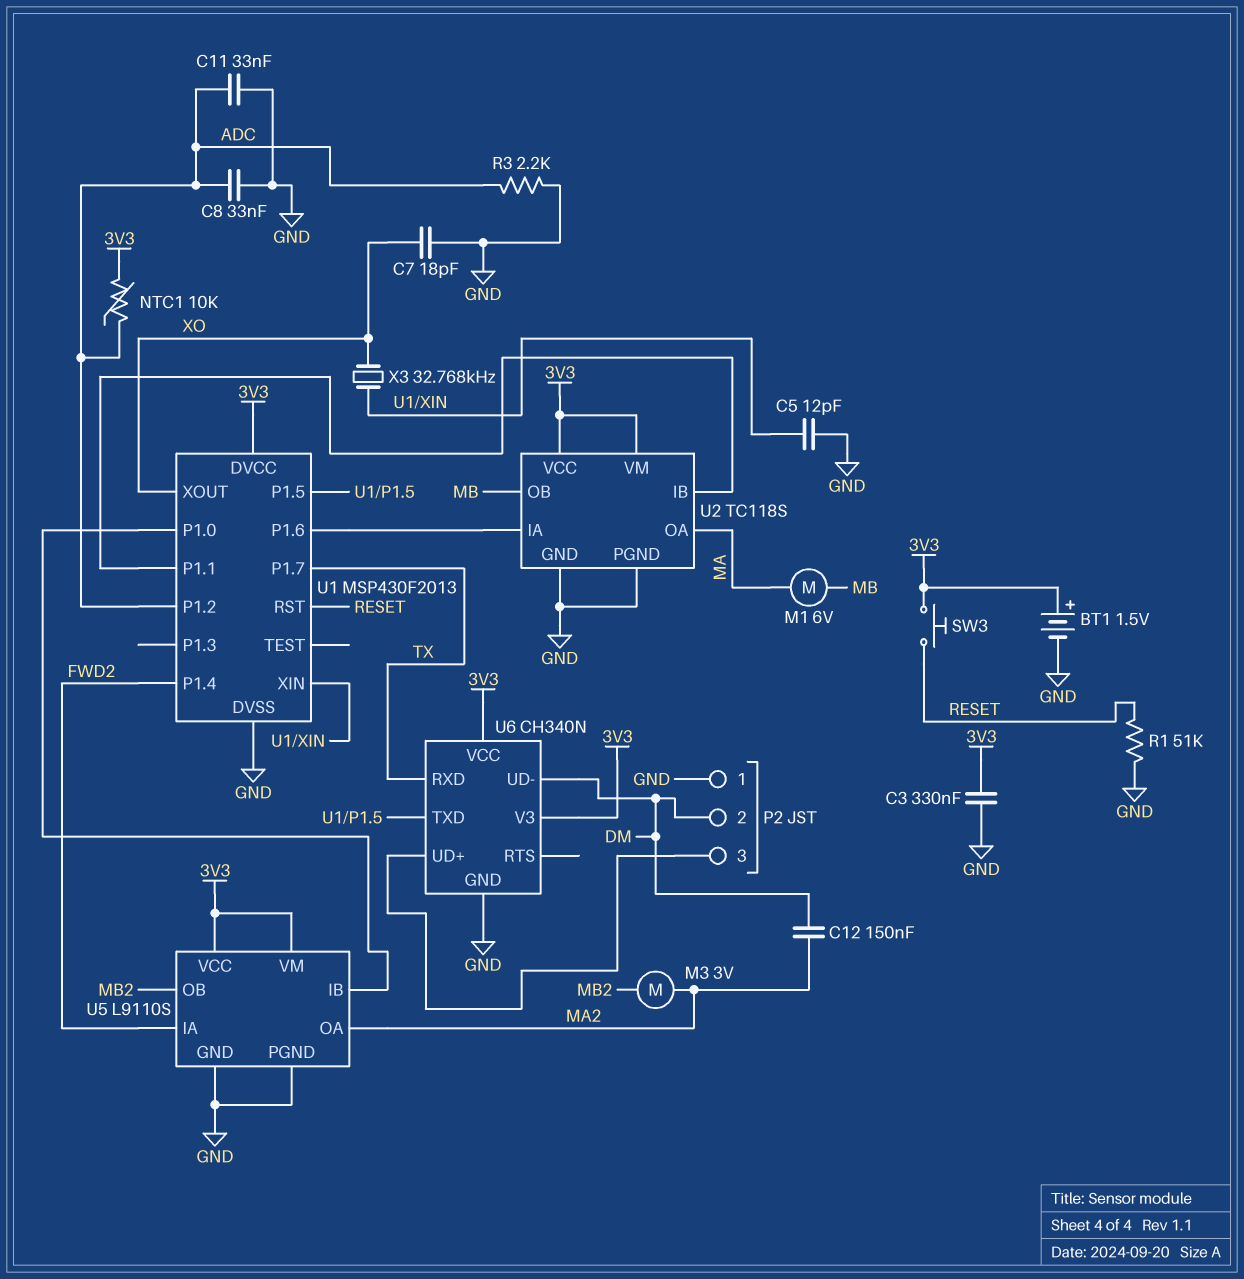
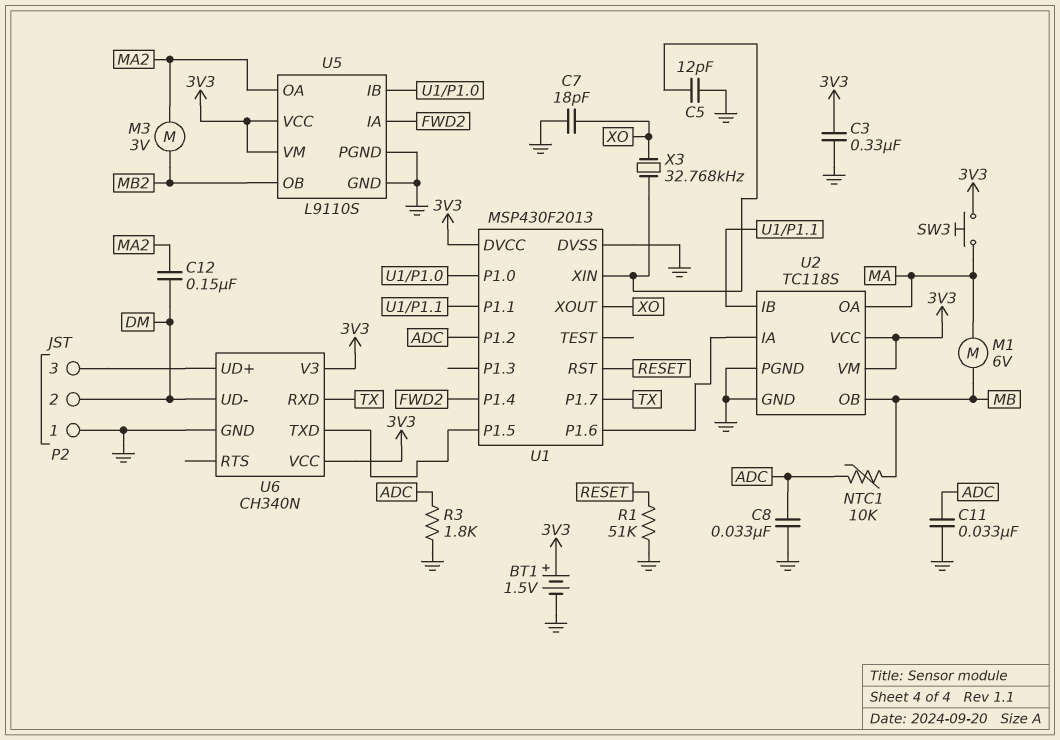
NTC1: 10k (3V3, ADC) -> 10k (ADC, MB)
R3: 2.2k (ADC, GND) -> 1.8k (ADC, GND)
SW3: button (3V3, RESET) -> button (3V3, MA)

